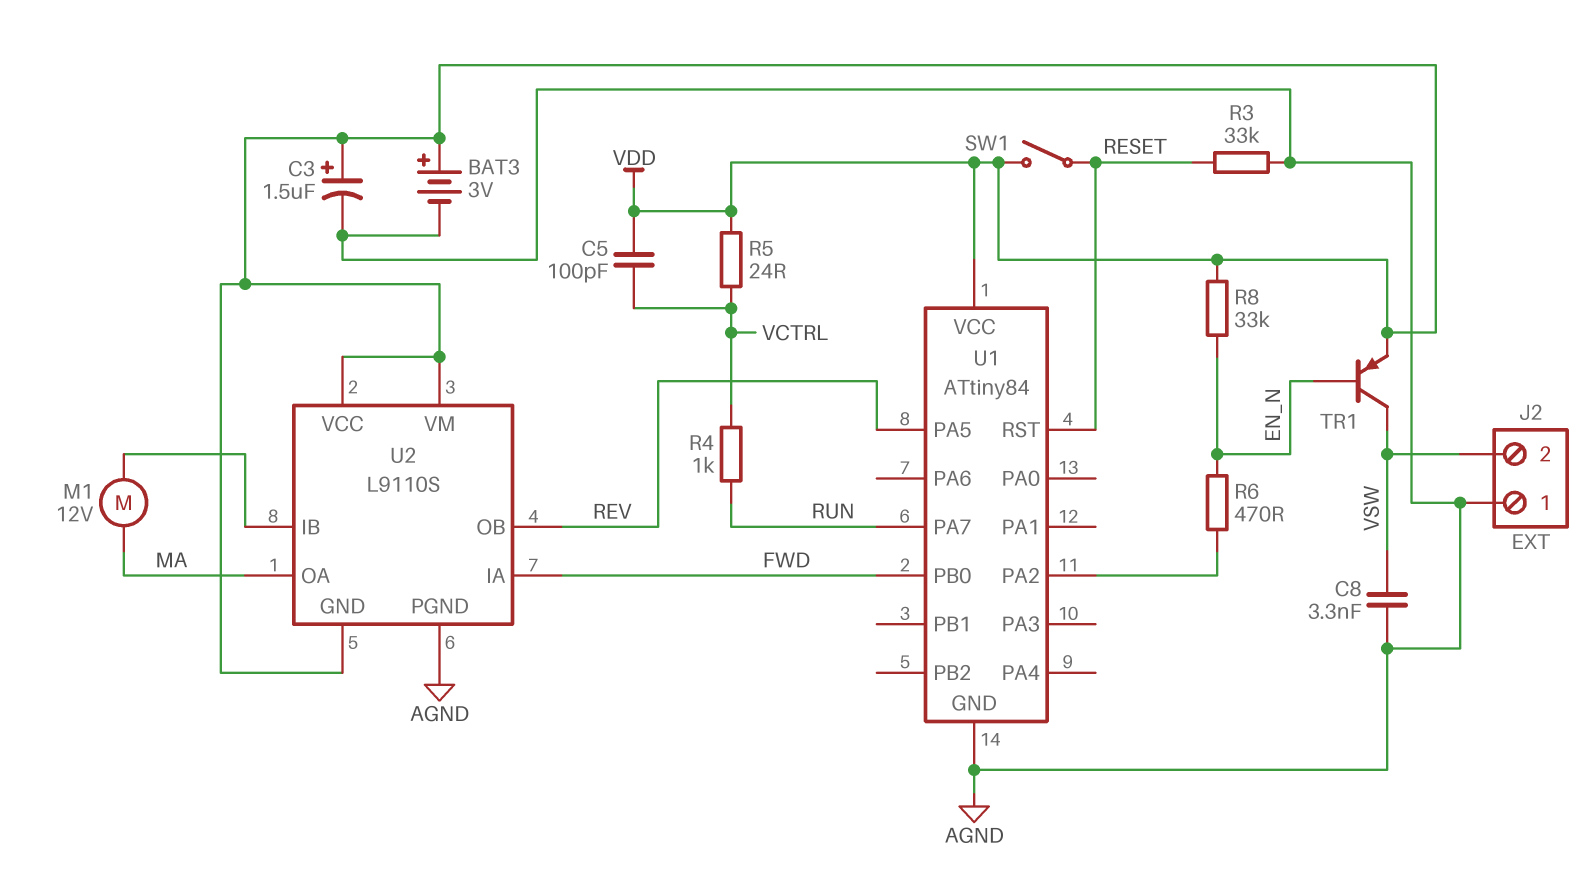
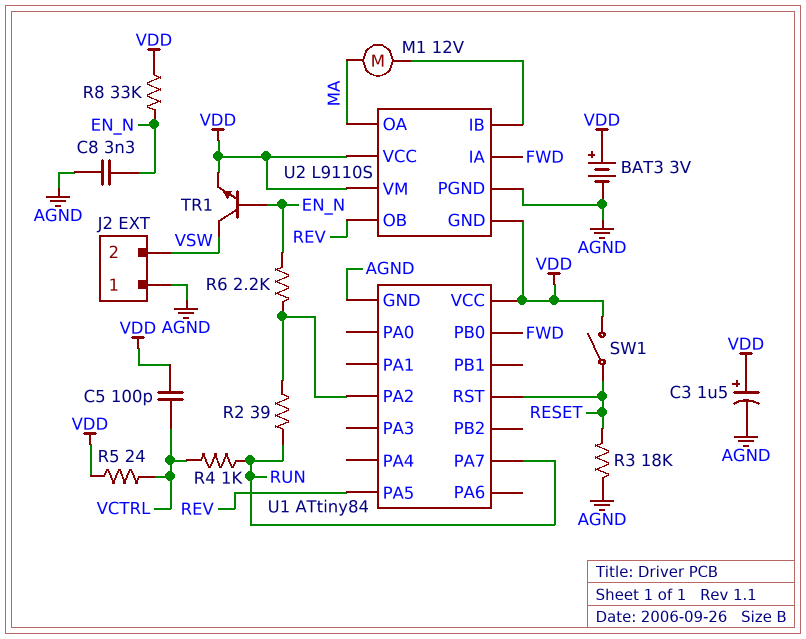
C8: 3.3nF (AGND, VSW) -> 3.3nF (AGND, EN_N)
R2: none -> 39 (RUN, U1/PA2)
R3: 33k (AGND, RESET) -> 18k (AGND, RESET)
R6: 470 (EN_N, U1/PA2) -> 2.2k (EN_N, U1/PA2)
TR1: PNP (B EN_N, C VSW, E VDD) -> NPN (B EN_N, C VSW, E VDD)

